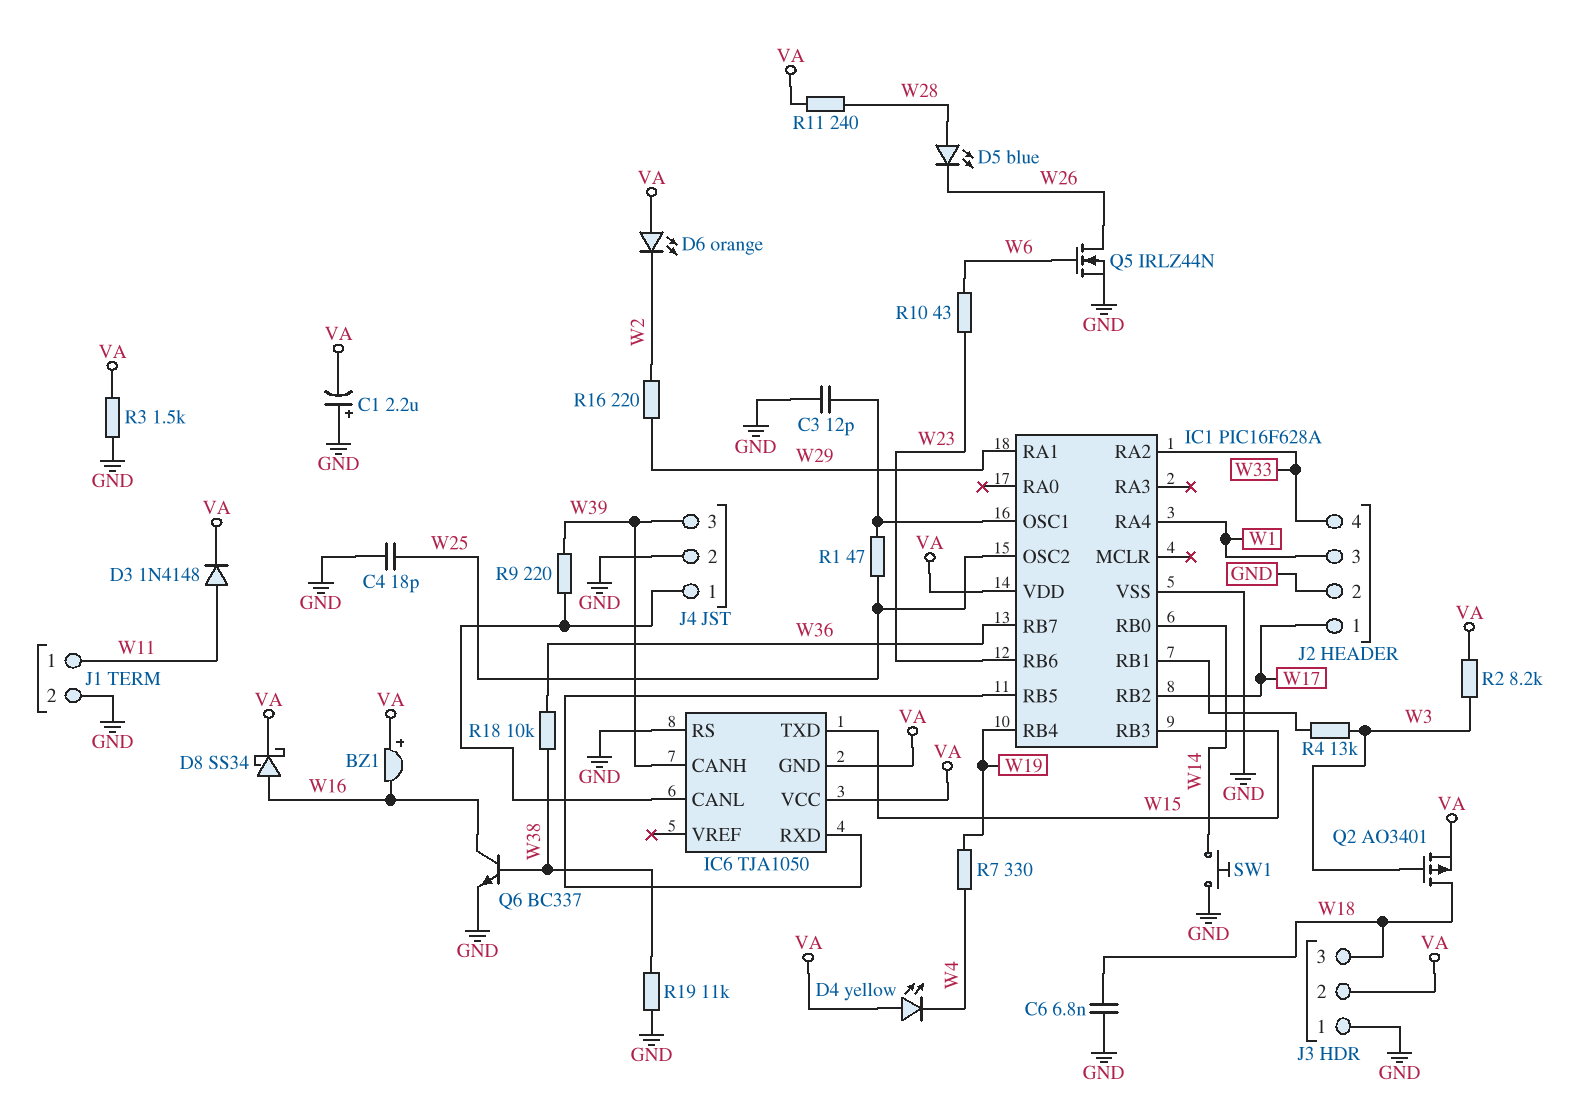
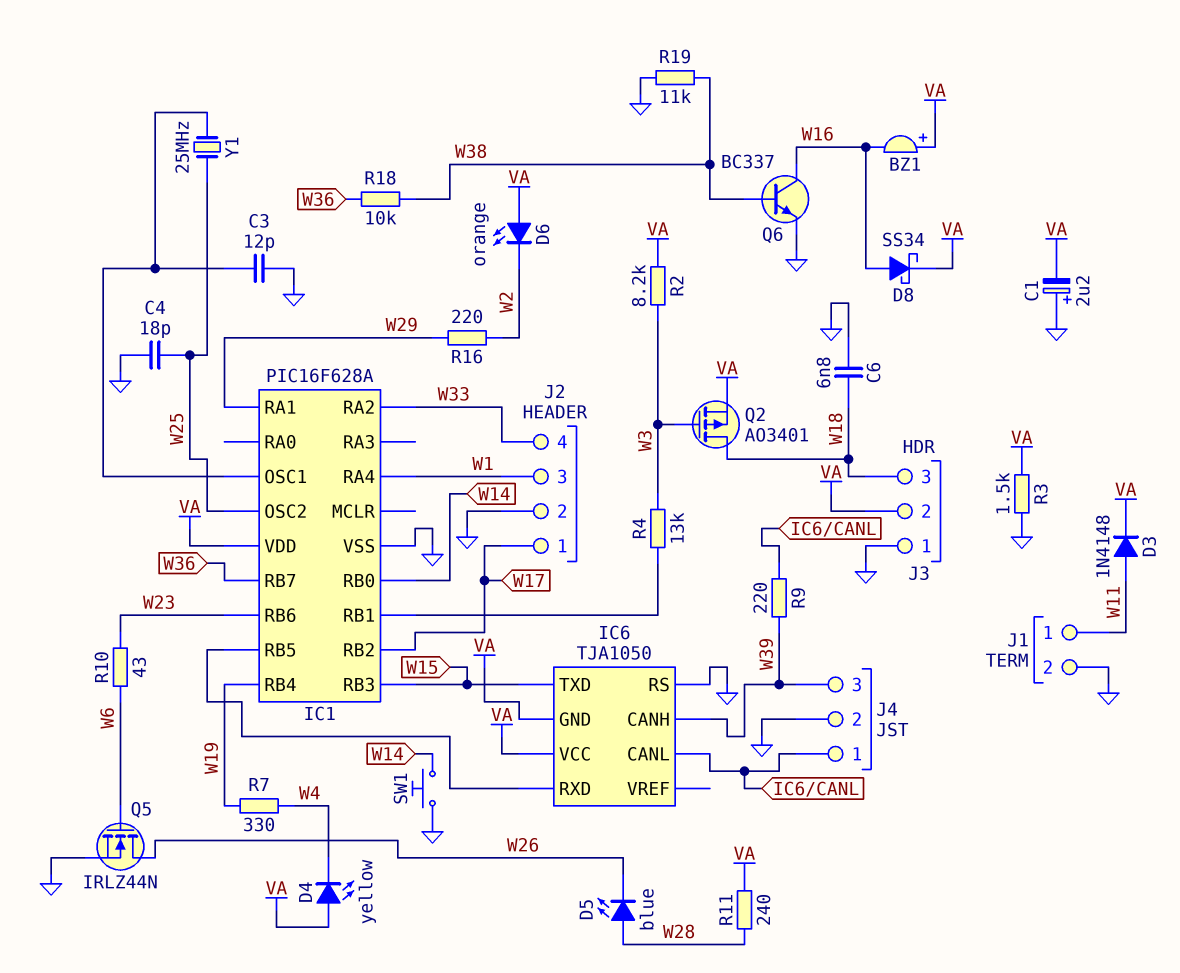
R1: 47 (IC1/OSC1, W25) -> none
Y1: none -> 25MHz (IC1/OSC1, W25)

